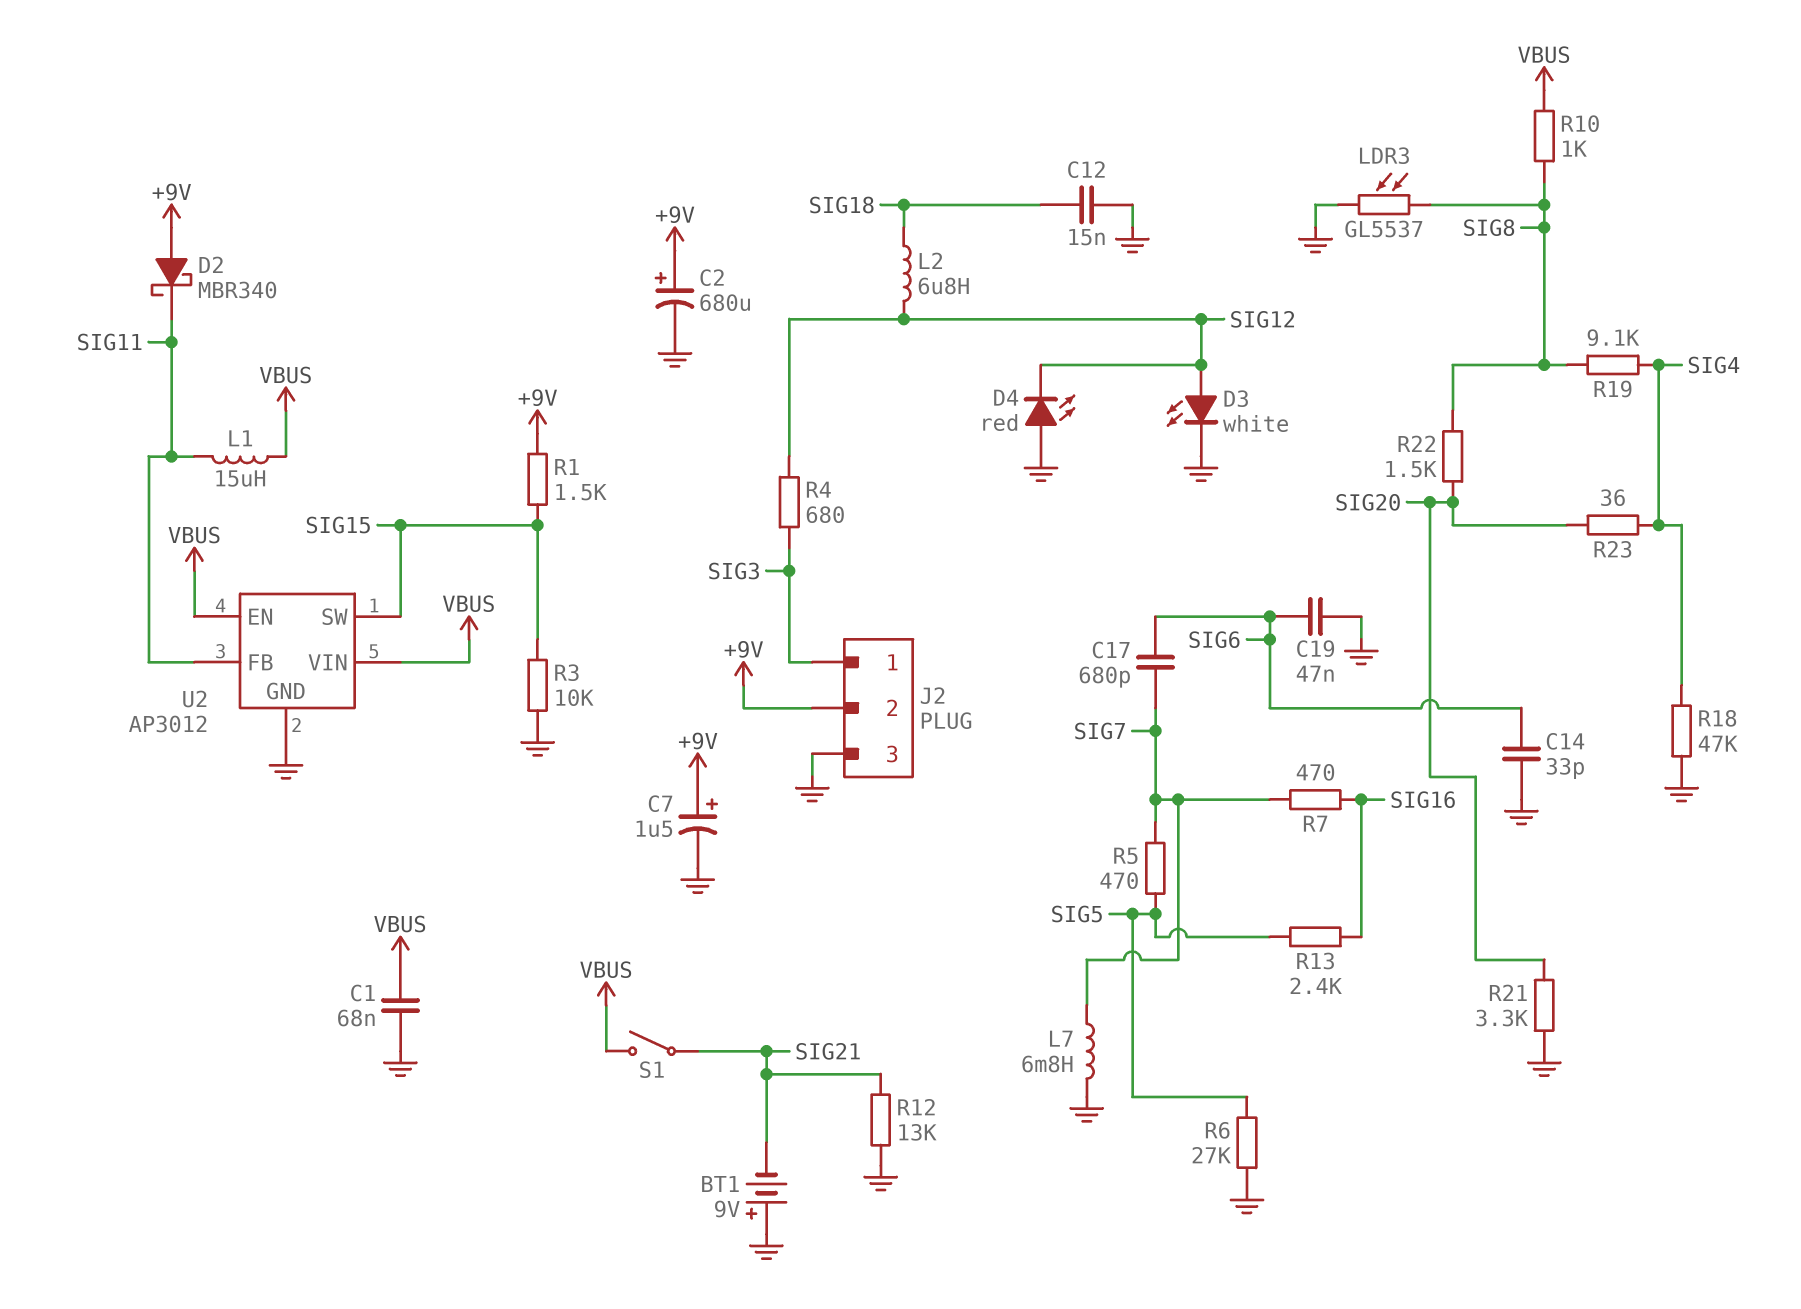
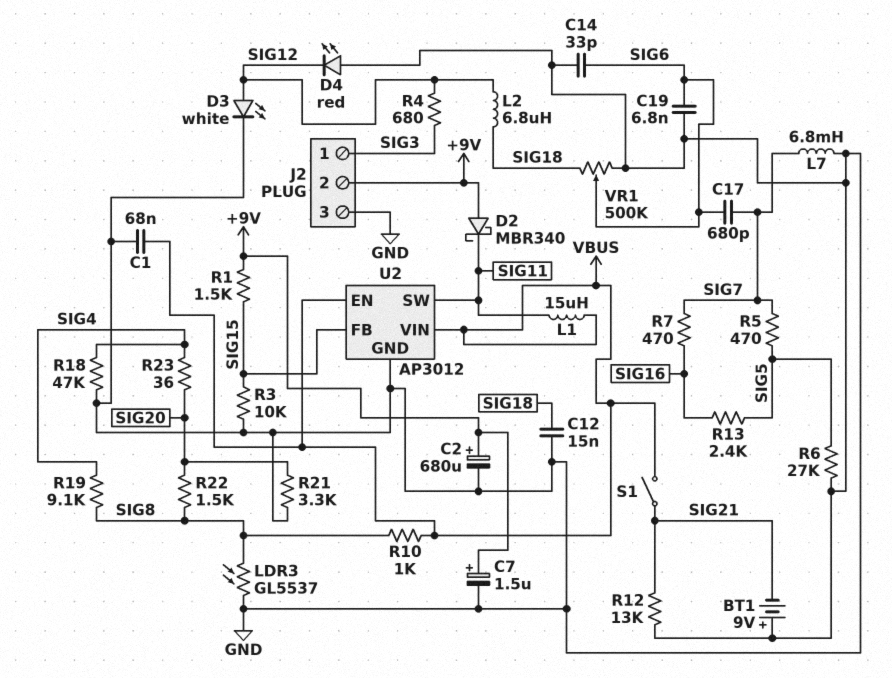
C19: 47nF (GND, SIG6) -> 6.8nF (GND, SIG6)
U2 pin FB: SIG11 -> SIG15
U2 pin SW: SIG15 -> SIG11
VR1: none -> 500k (GND, SIG18, wiper SIG6)

